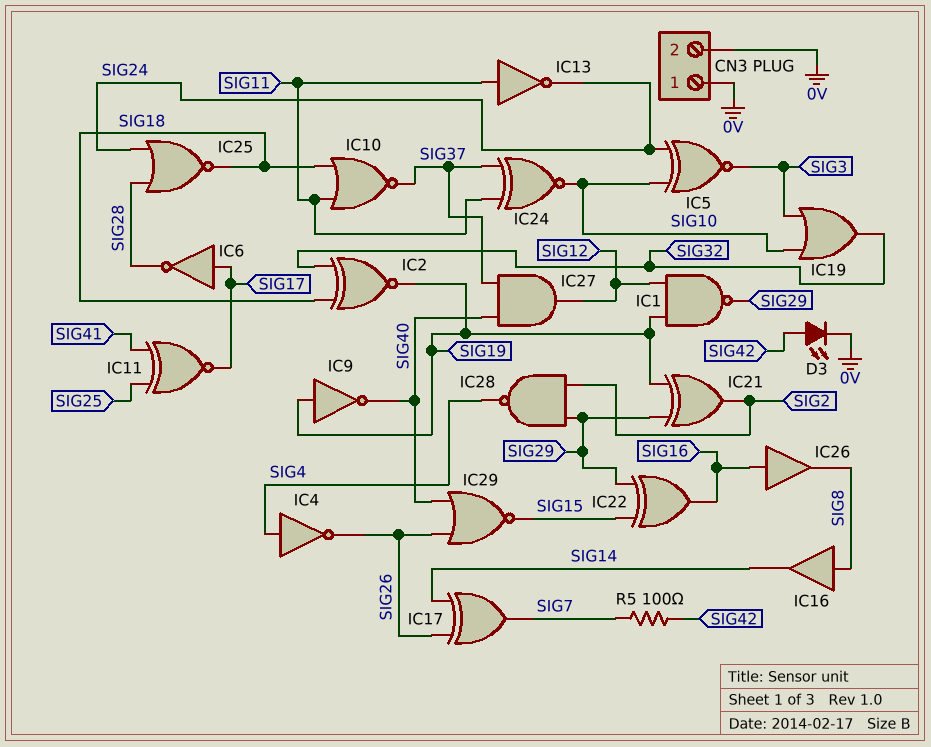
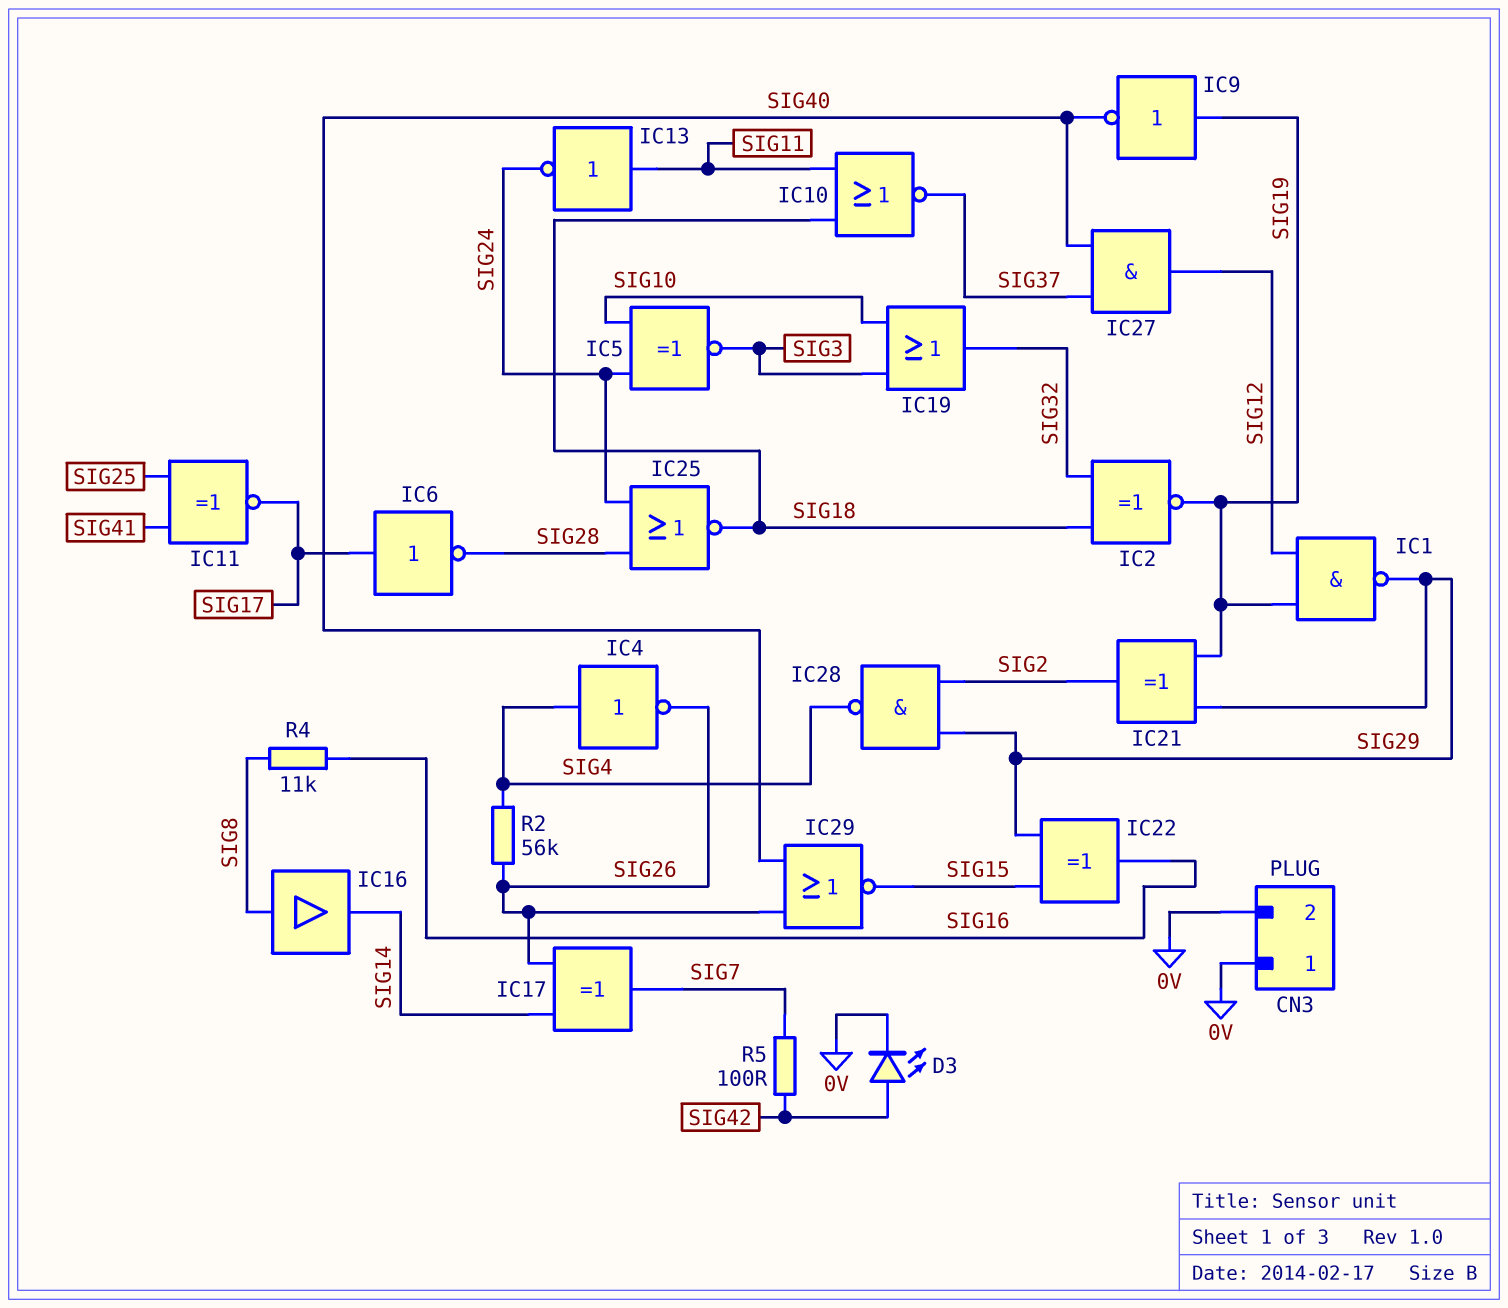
IC24: XNOR (in SIG11, in SIG37, out SIG10) -> none
IC26: buffer (in SIG16, out SIG8) -> none
R2: none -> 56k (SIG4, SIG26)
R4: none -> 11k (SIG8, SIG16)

